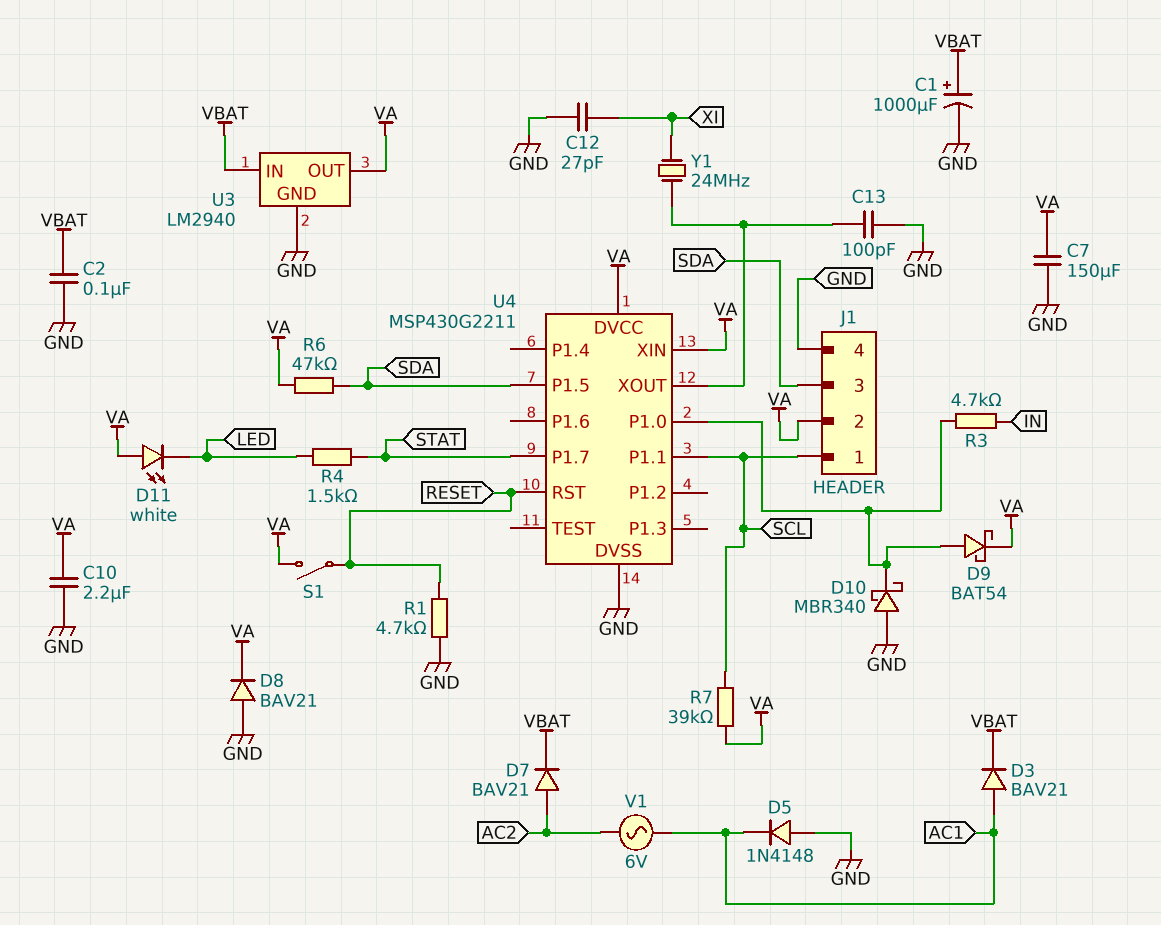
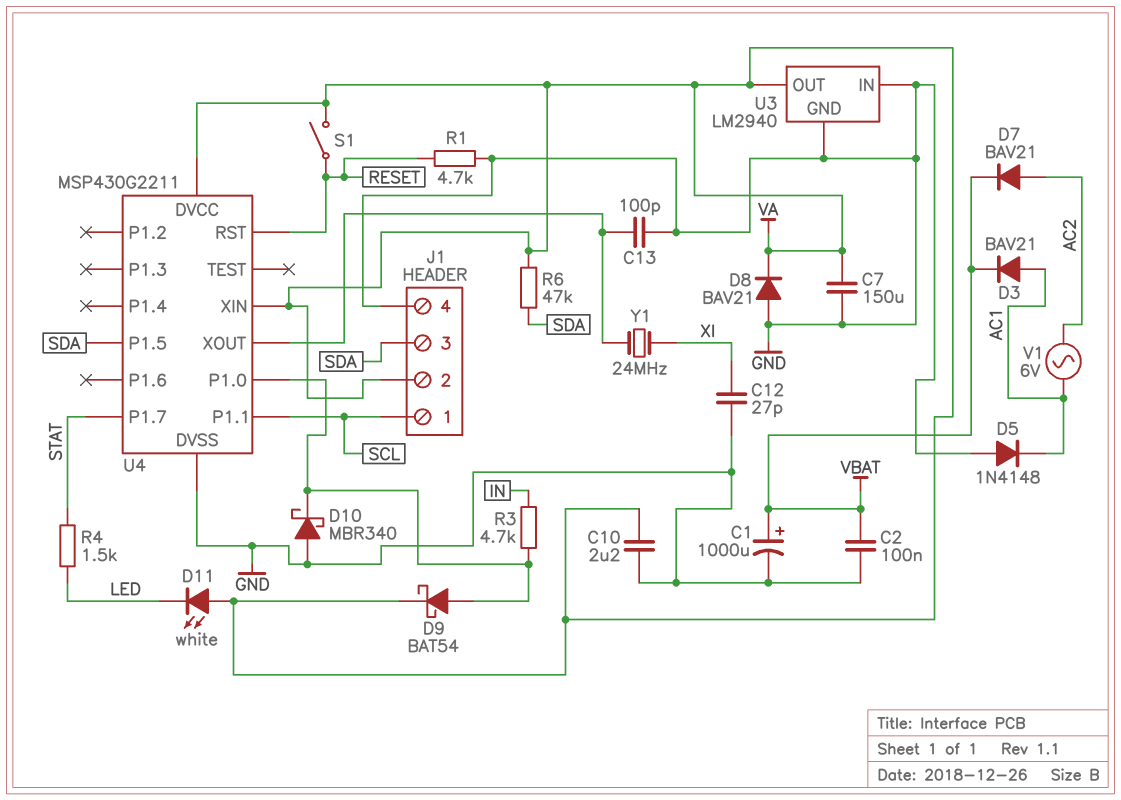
R7: 39k (SCL, VA) -> none
U3 pin IN: VBAT -> GND

